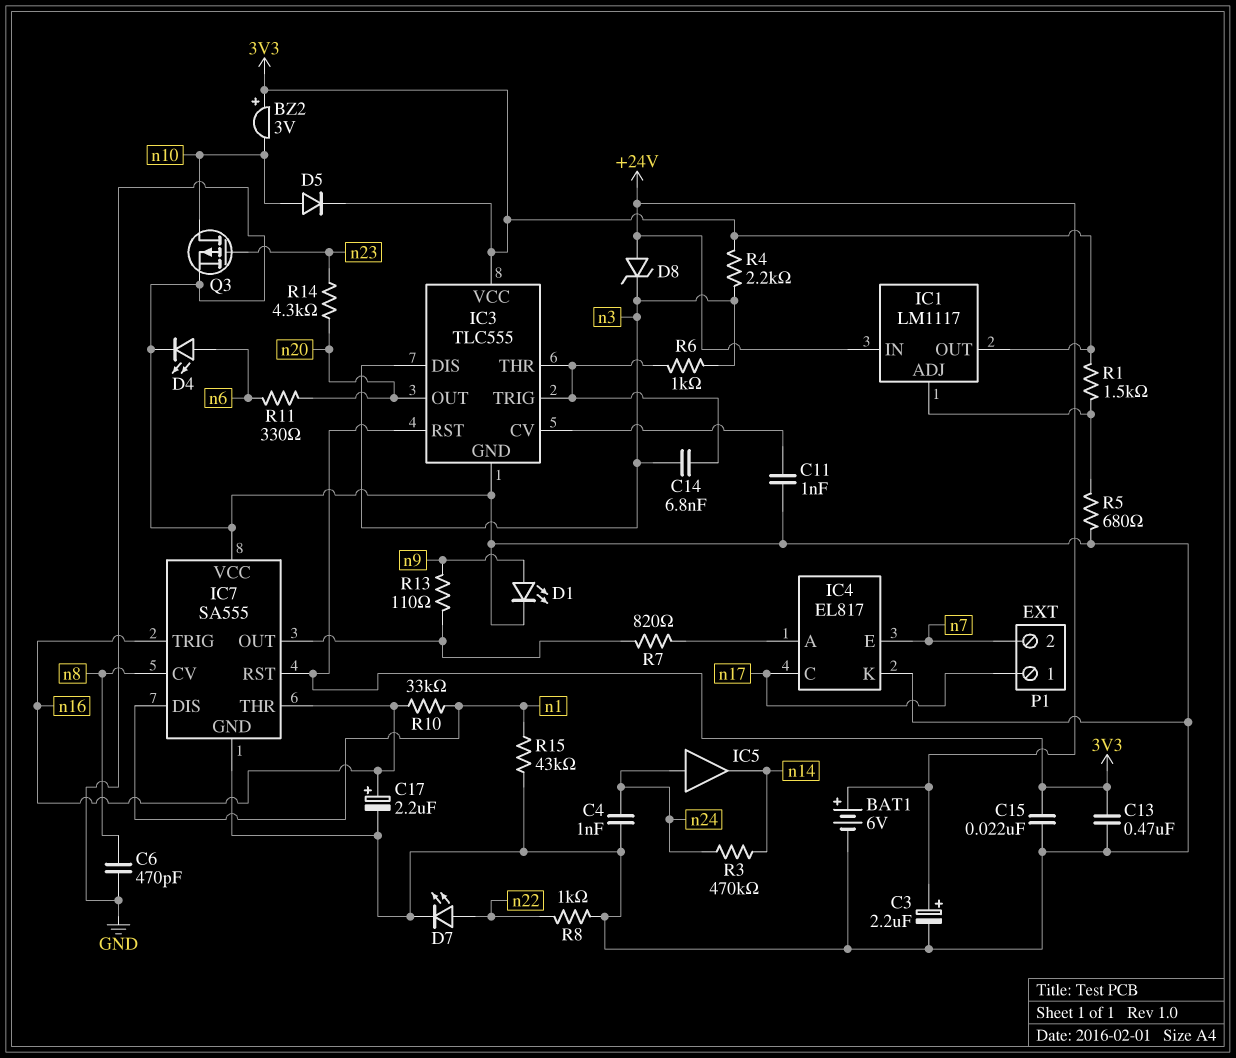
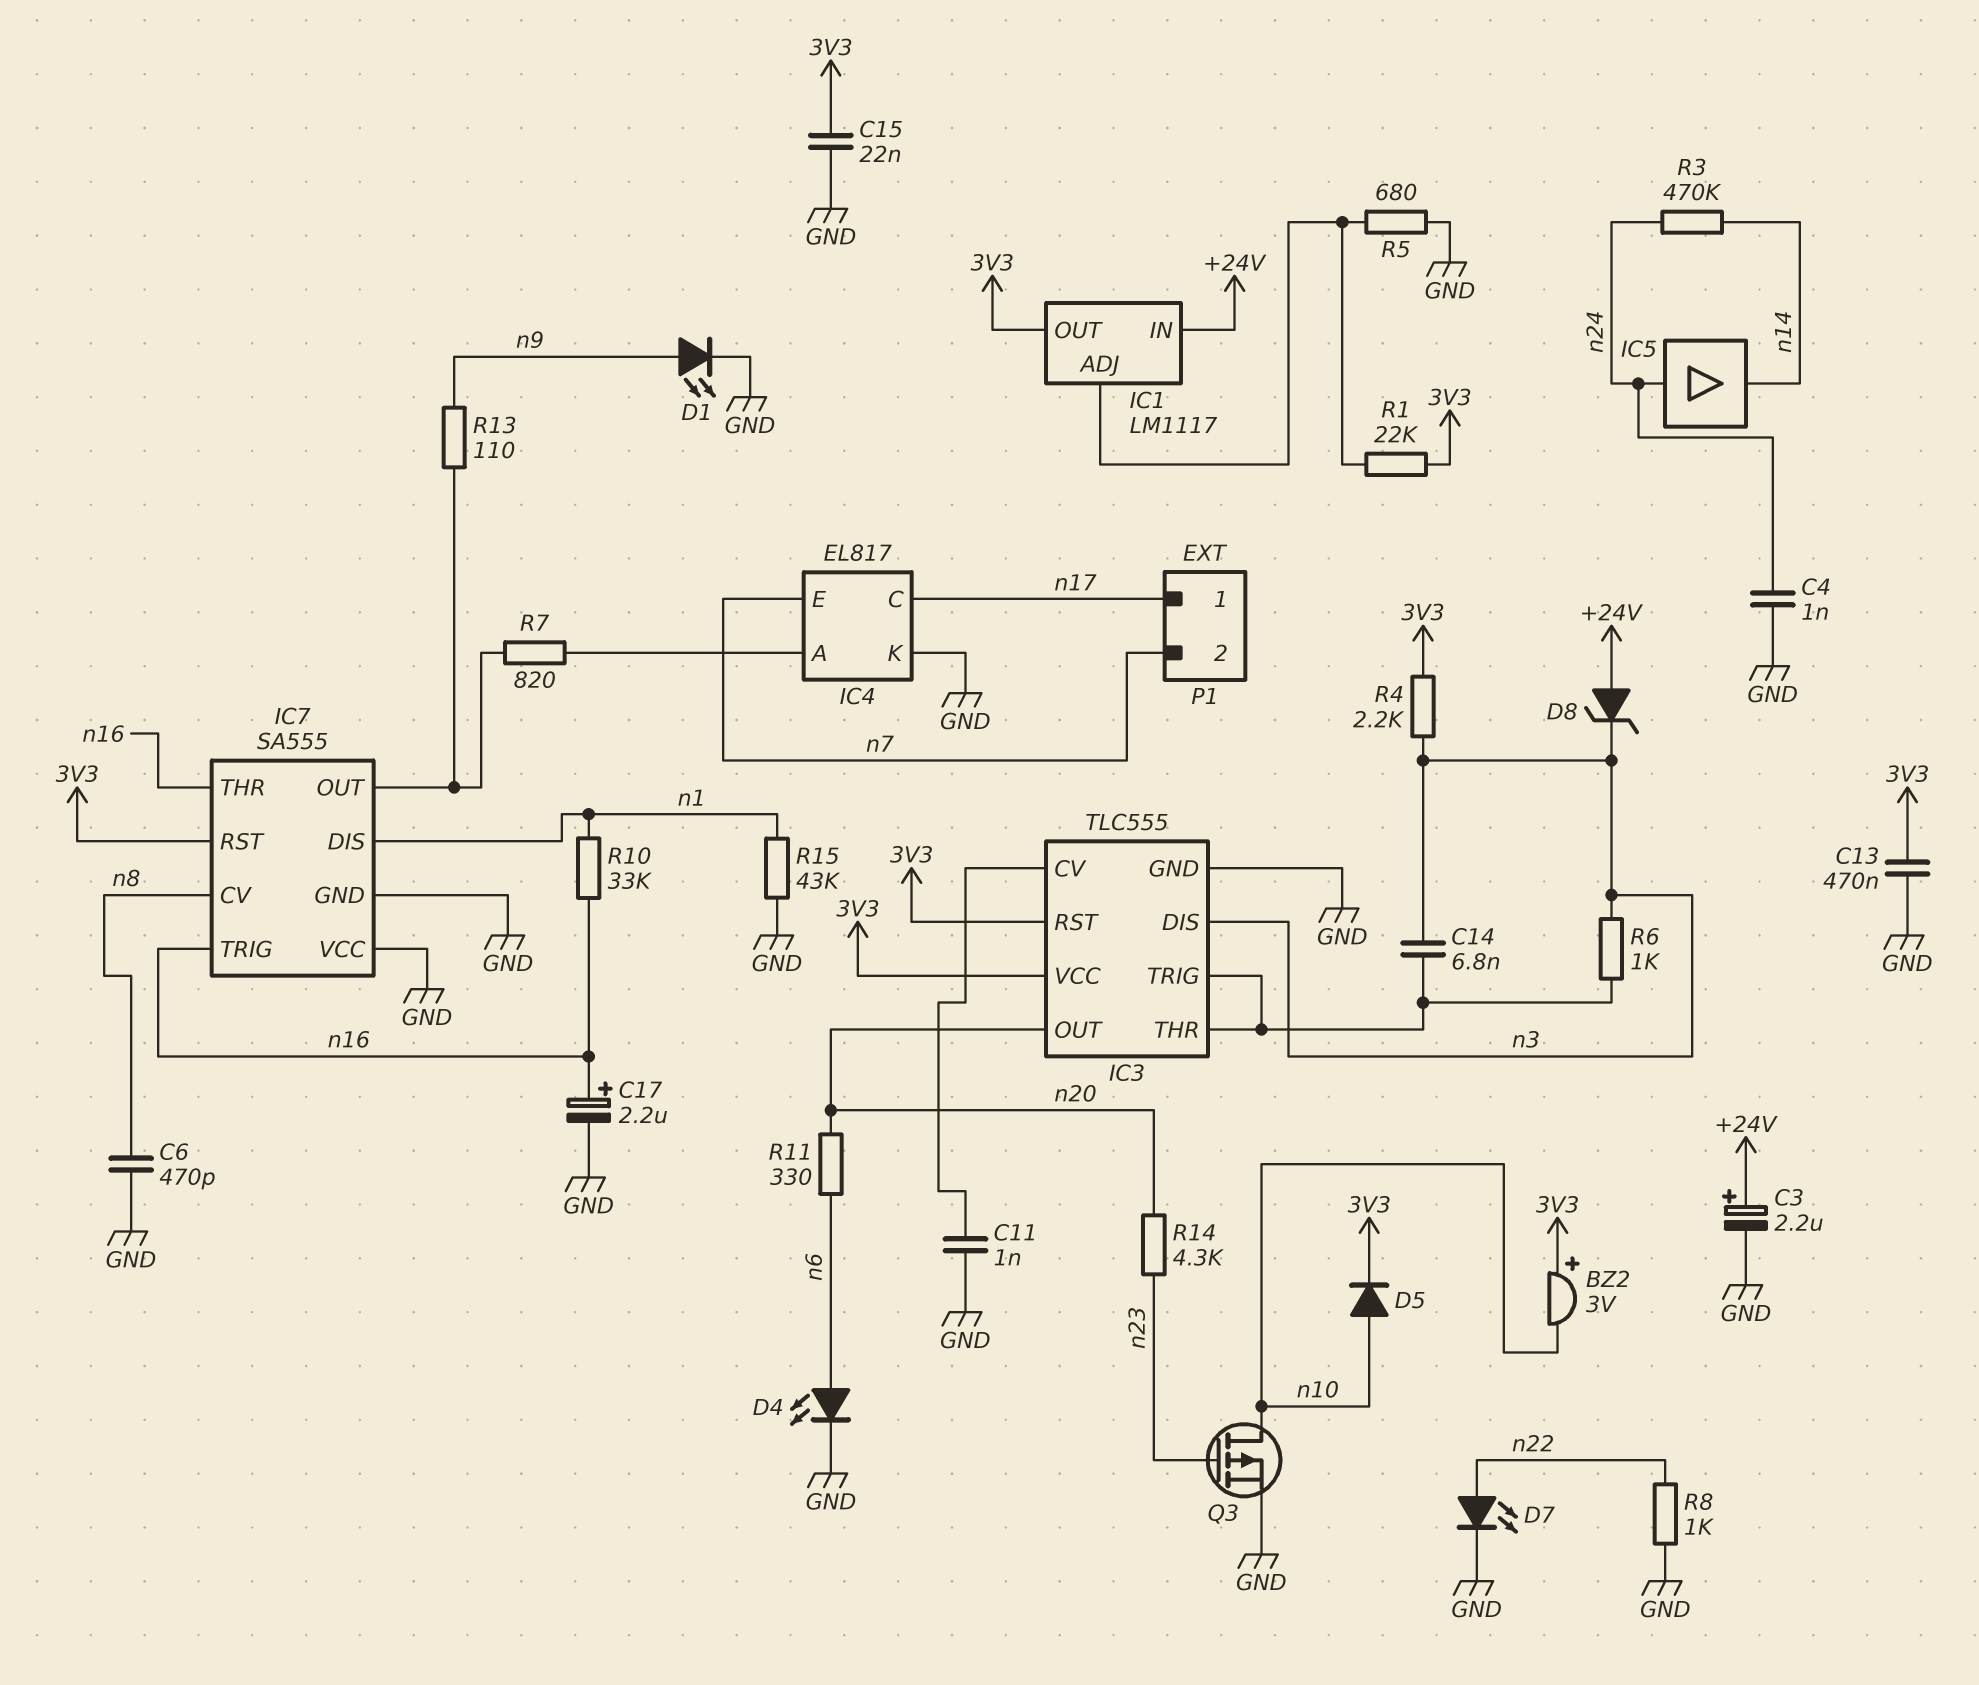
BAT1: 6V (plus +24V, minus GND) -> none
R1: 1.5k (3V3, IC1/ADJ) -> 22k (3V3, IC1/ADJ)

